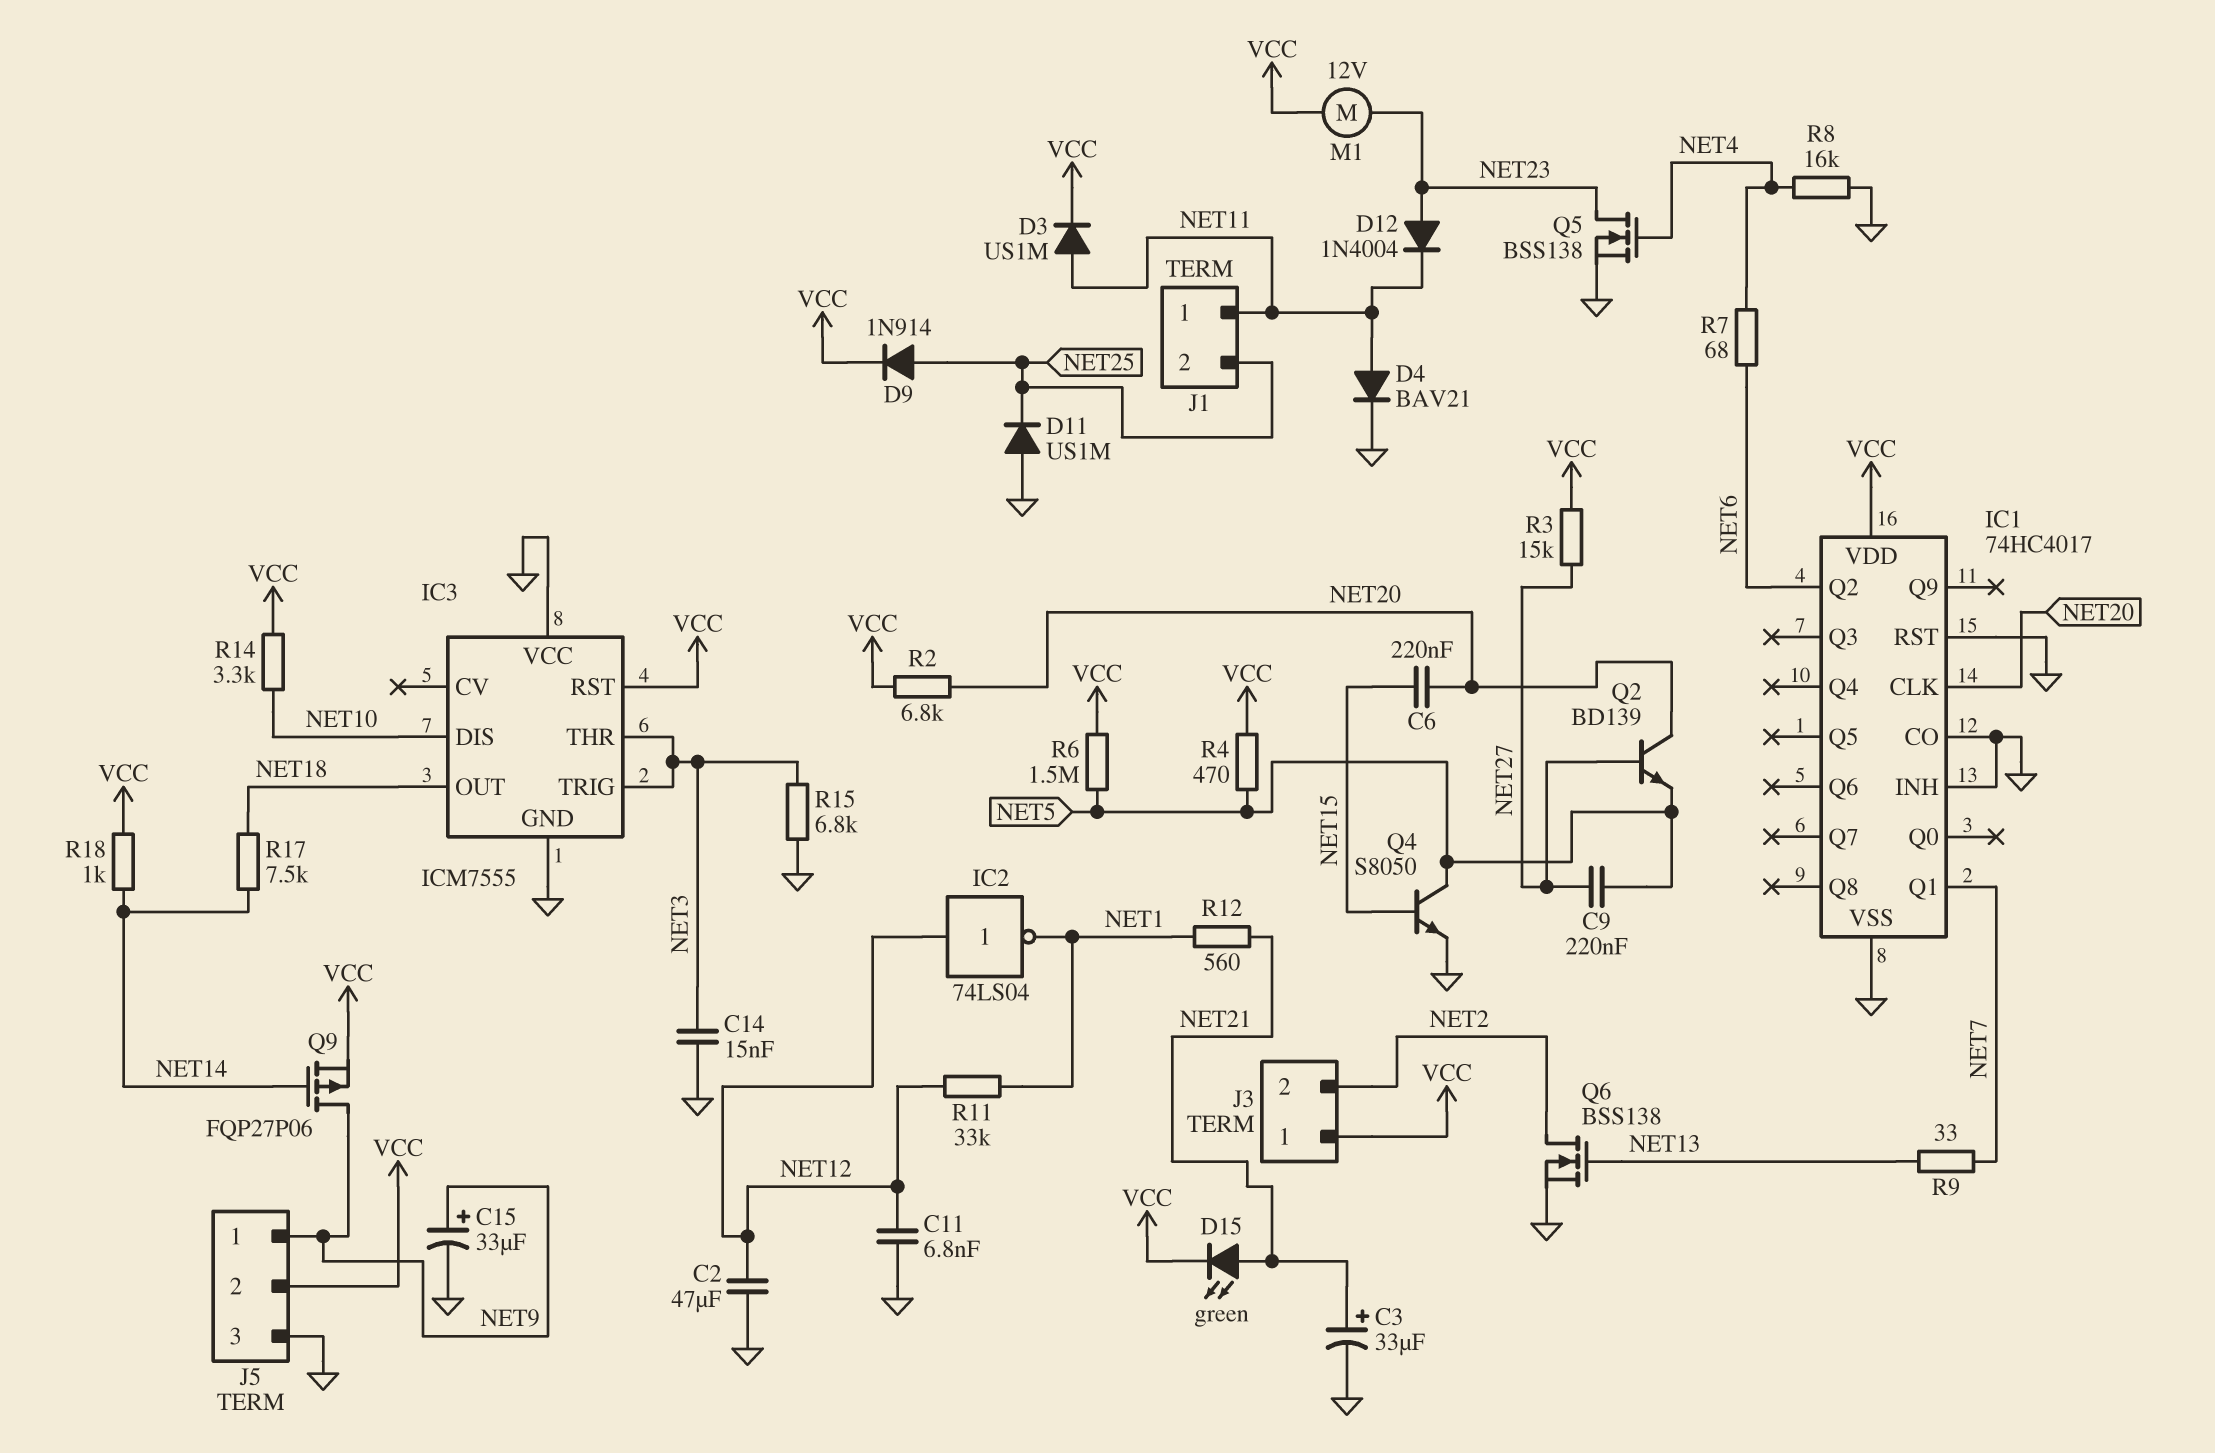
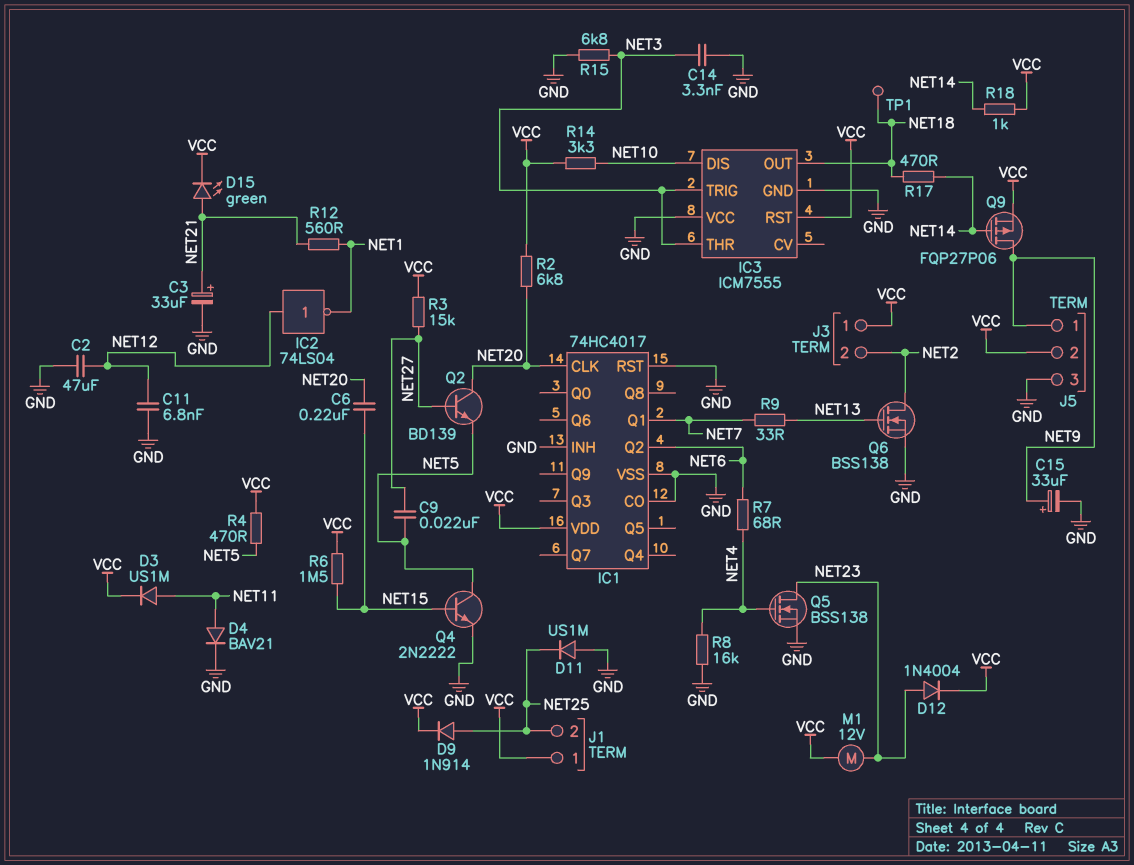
C9: 220nF (NET5, NET27) -> 22nF (NET5, NET27)
C14: 15nF (GND, NET3) -> 3.3nF (GND, NET3)
D12: diode 1N4004 (A NET23, K NET11) -> diode 1N4004 (A NET23, K VCC)
J1 pin 1: NET11 -> VCC
Q4: NPN S8050 (B NET15, C NET5, E GND) -> NPN 2N2222 (B NET15, C NET5, E GND)
R6: 1.5M (NET5, VCC) -> 1.5M (NET15, VCC)
R11: 33k (NET1, NET12) -> none
R17: 7.5k (NET14, NET18) -> 470 (NET14, NET18)
TP1: none -> test point (NET18)

